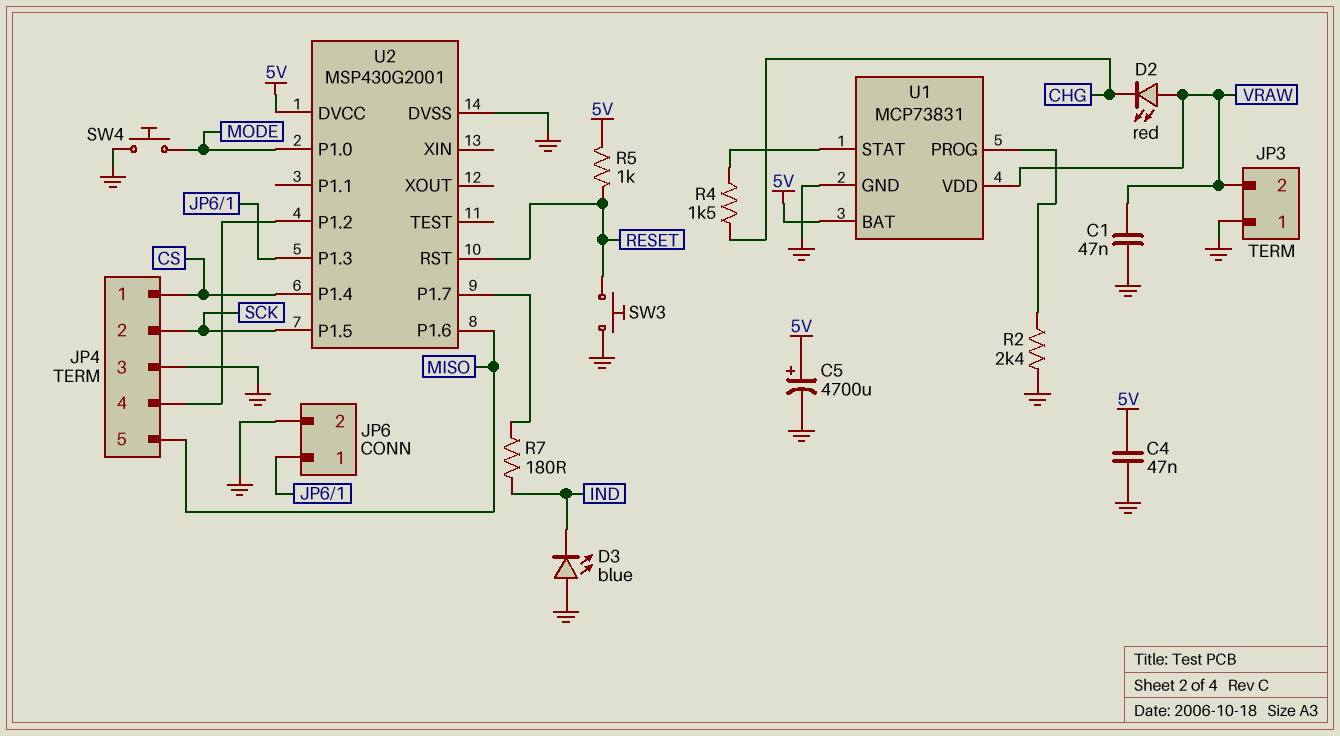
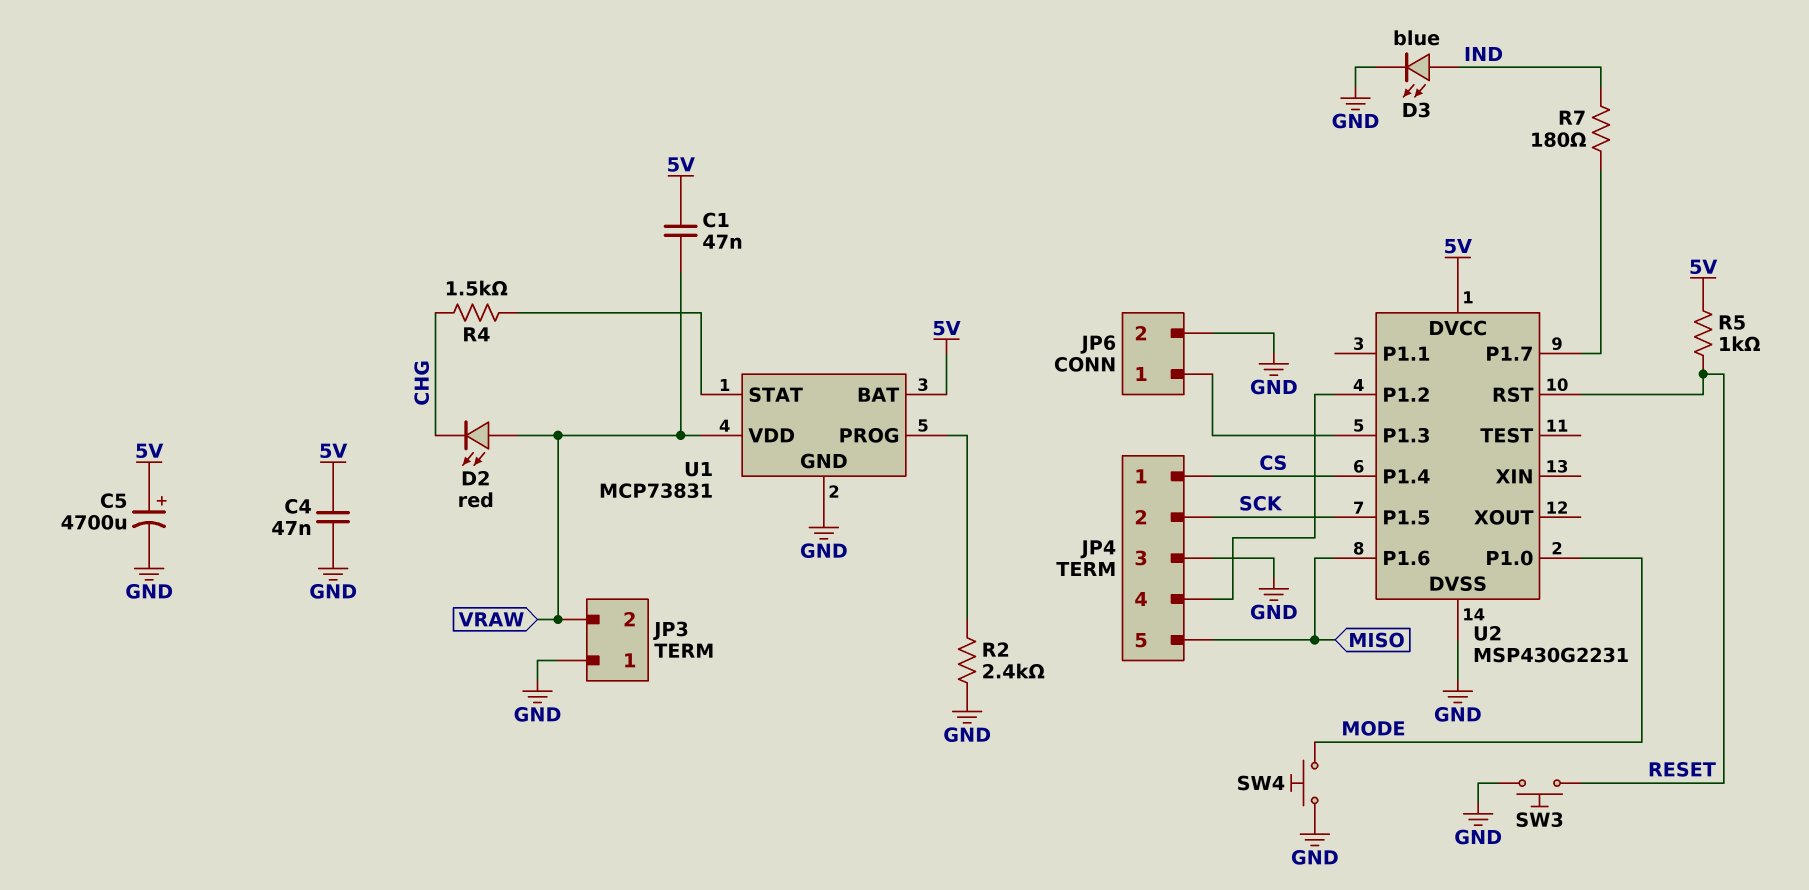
C1: 47nF (GND, VRAW) -> 47nF (5V, VRAW)
D3: LED blue (A GND, K IND) -> LED blue (A IND, K GND)
U2: MSP430G2001 -> MSP430G2231

